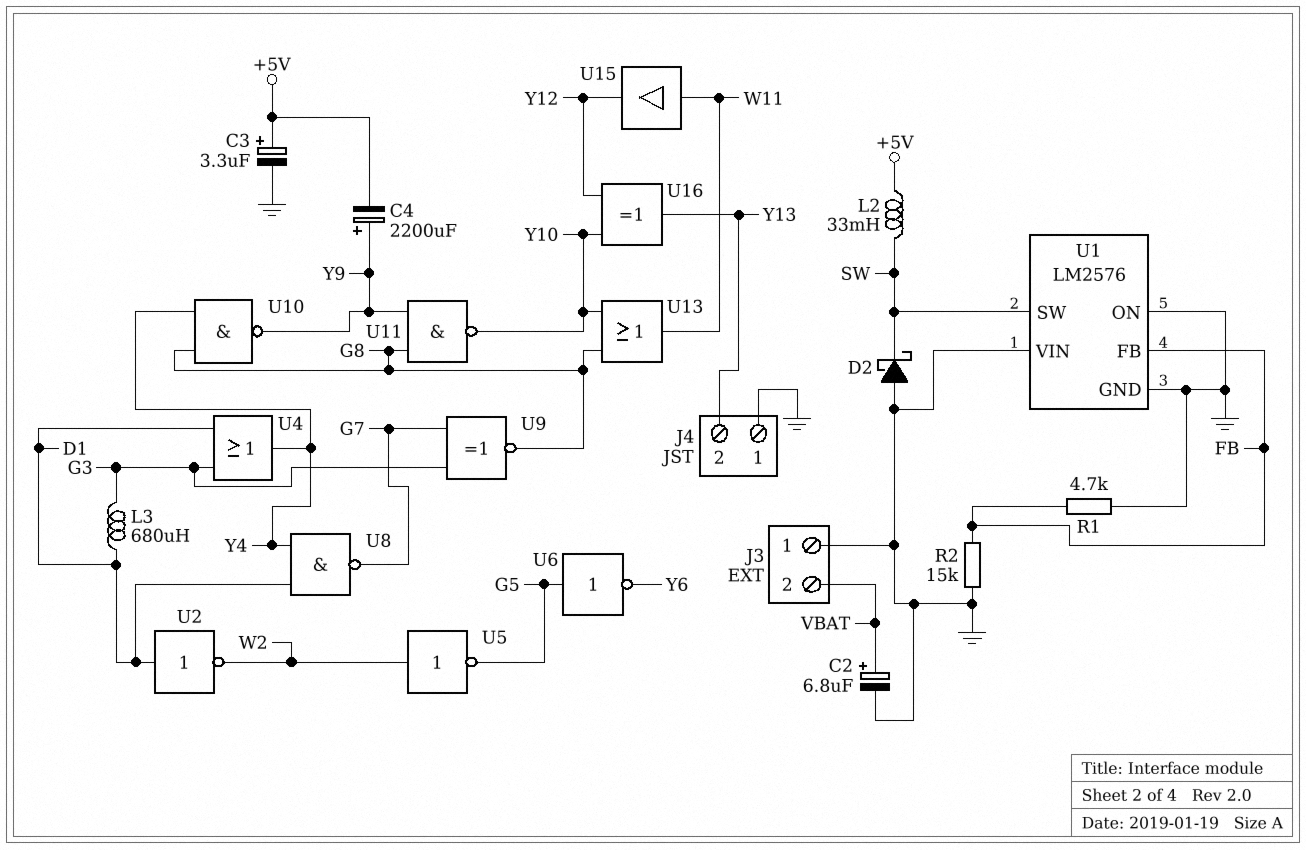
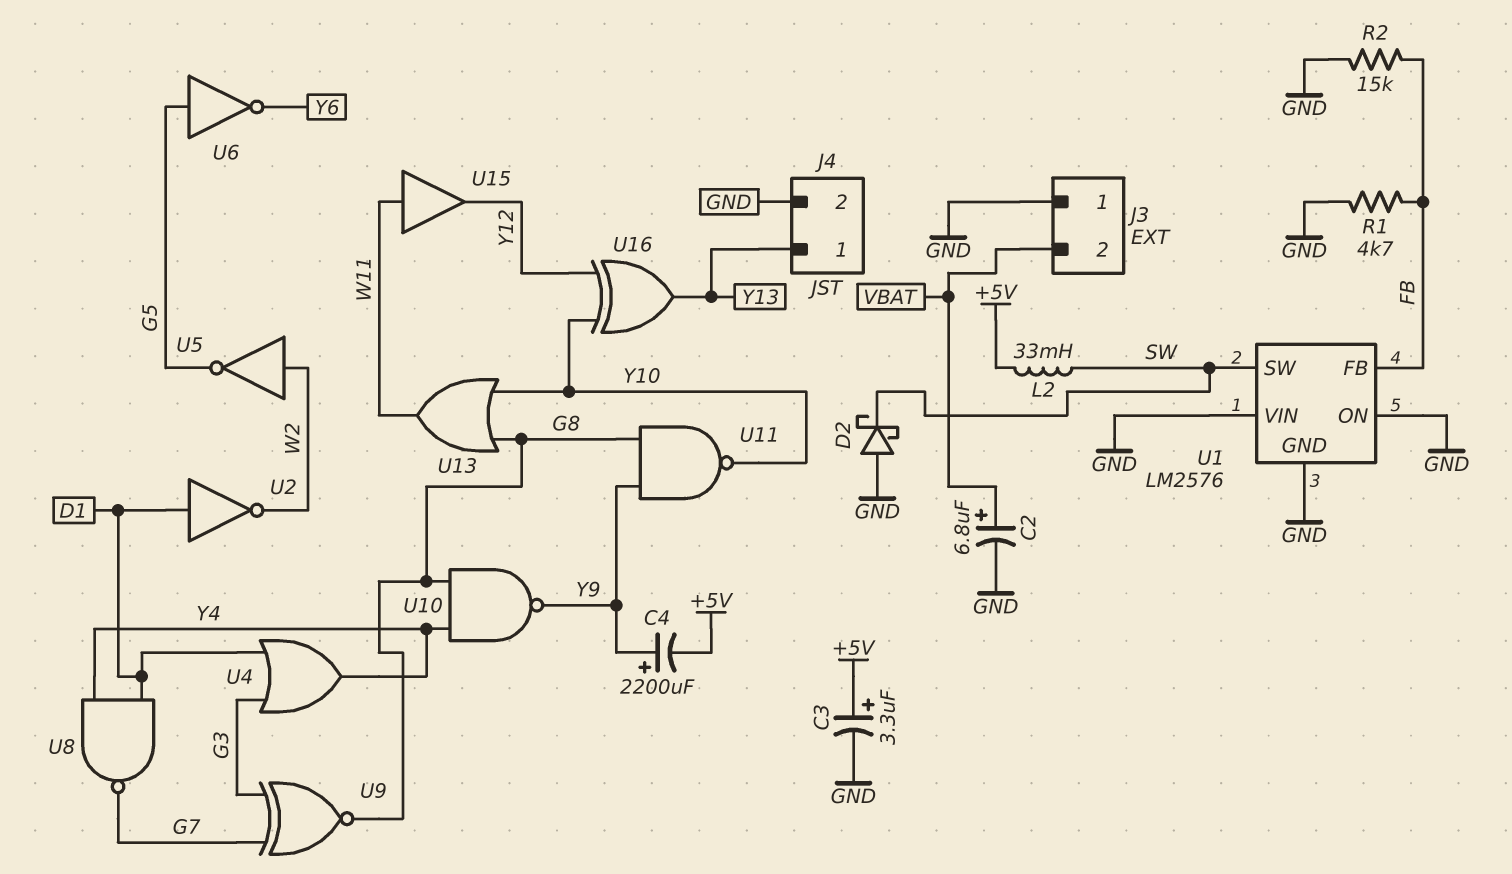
J4 pin 1: GND -> Y13
J4 pin 2: Y13 -> GND
L3: 680uH (D1, G3) -> none

